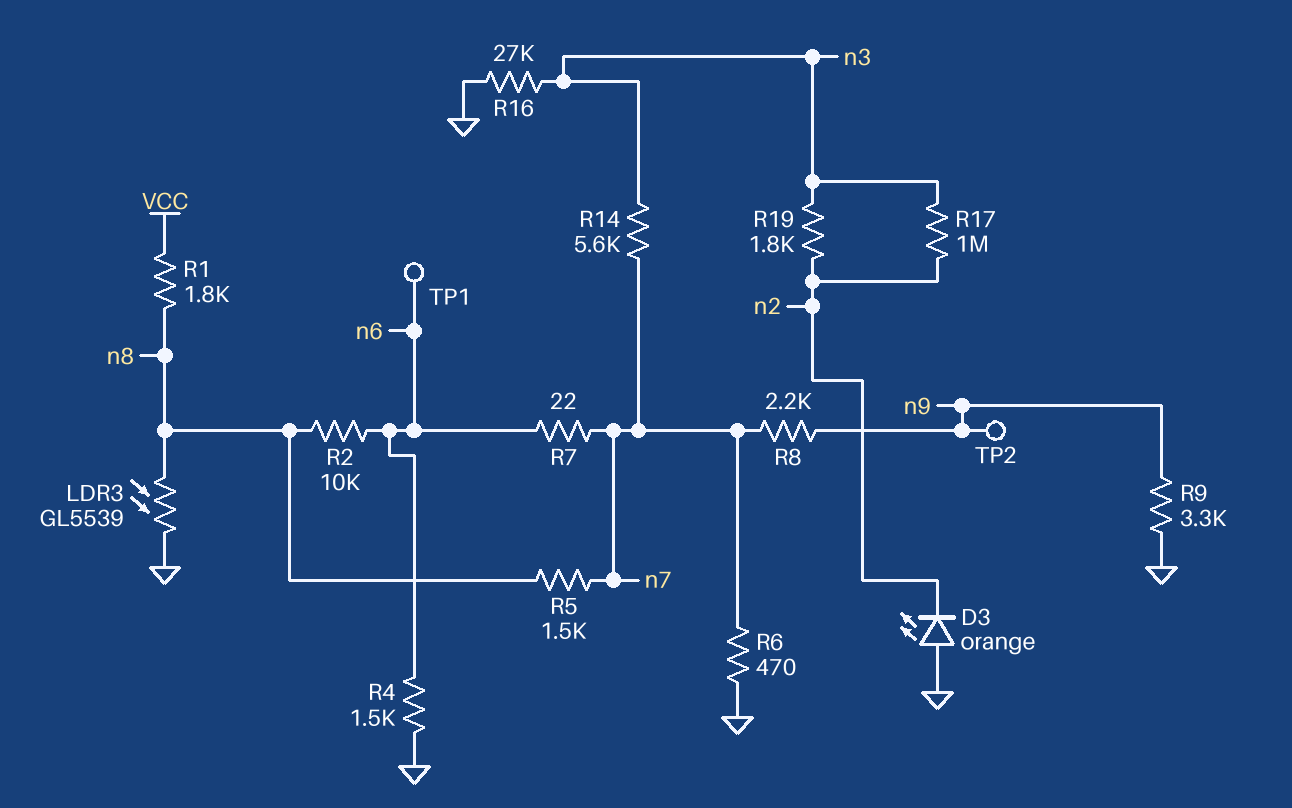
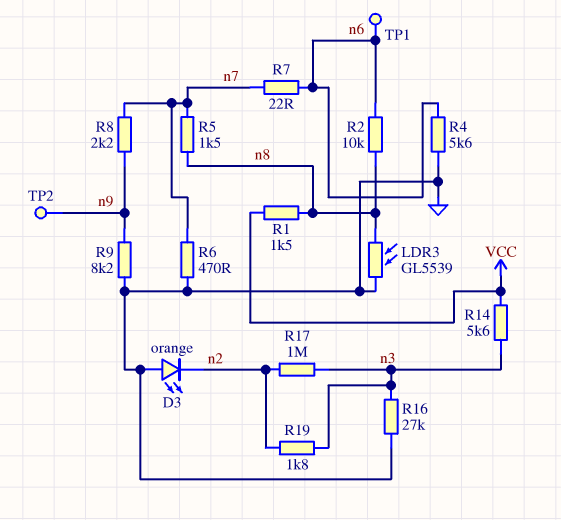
R1: 1.8k (VCC, n8) -> 1.5k (VCC, n8)
R4: 1.5k (GND, n6) -> 5.6k (GND, n6)
R9: 3.3k (GND, n9) -> 8.2k (GND, n9)
R14: 5.6k (n3, n7) -> 5.6k (VCC, n3)

